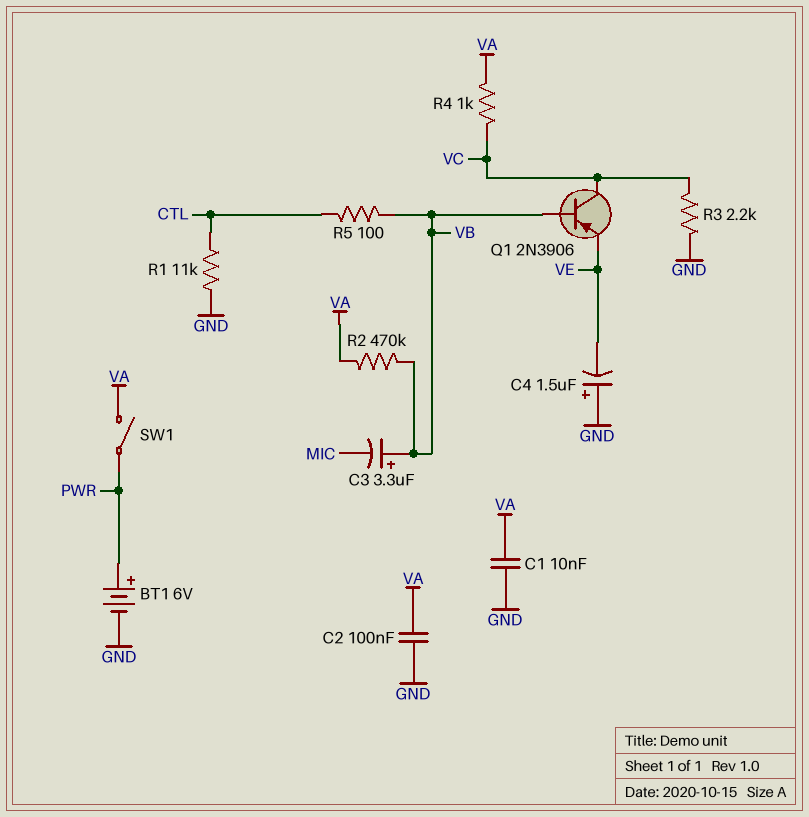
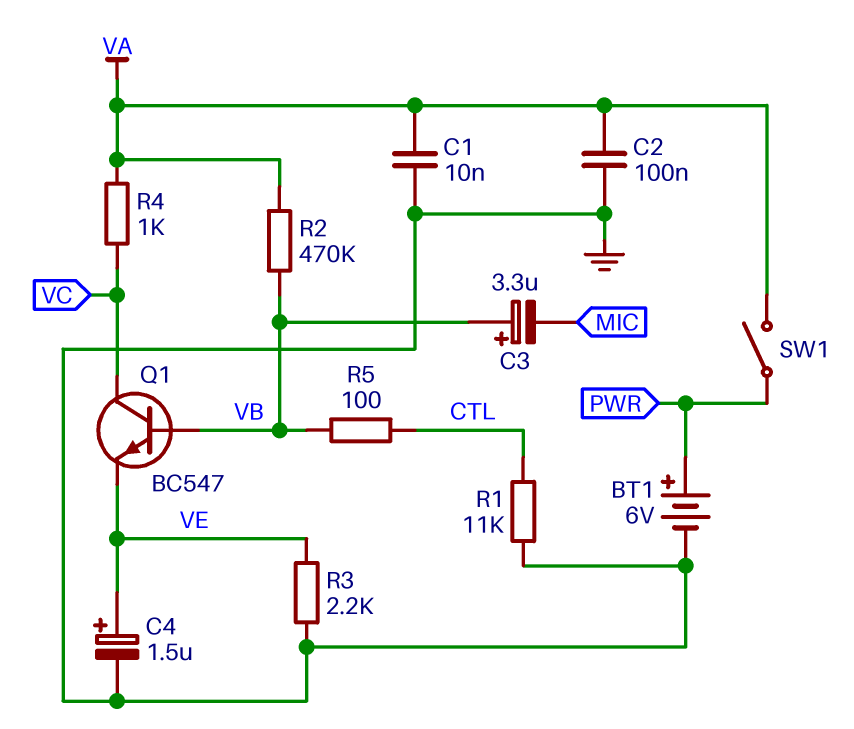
C4: 1.5uF (plus GND, minus VE) -> 1.5uF (plus VE, minus GND)
Q1: PNP 2N3906 (B VB, C VC, E VE) -> NPN BC547 (B VB, C VC, E VE)
R3: 2.2k (GND, VC) -> 2.2k (GND, VE)

